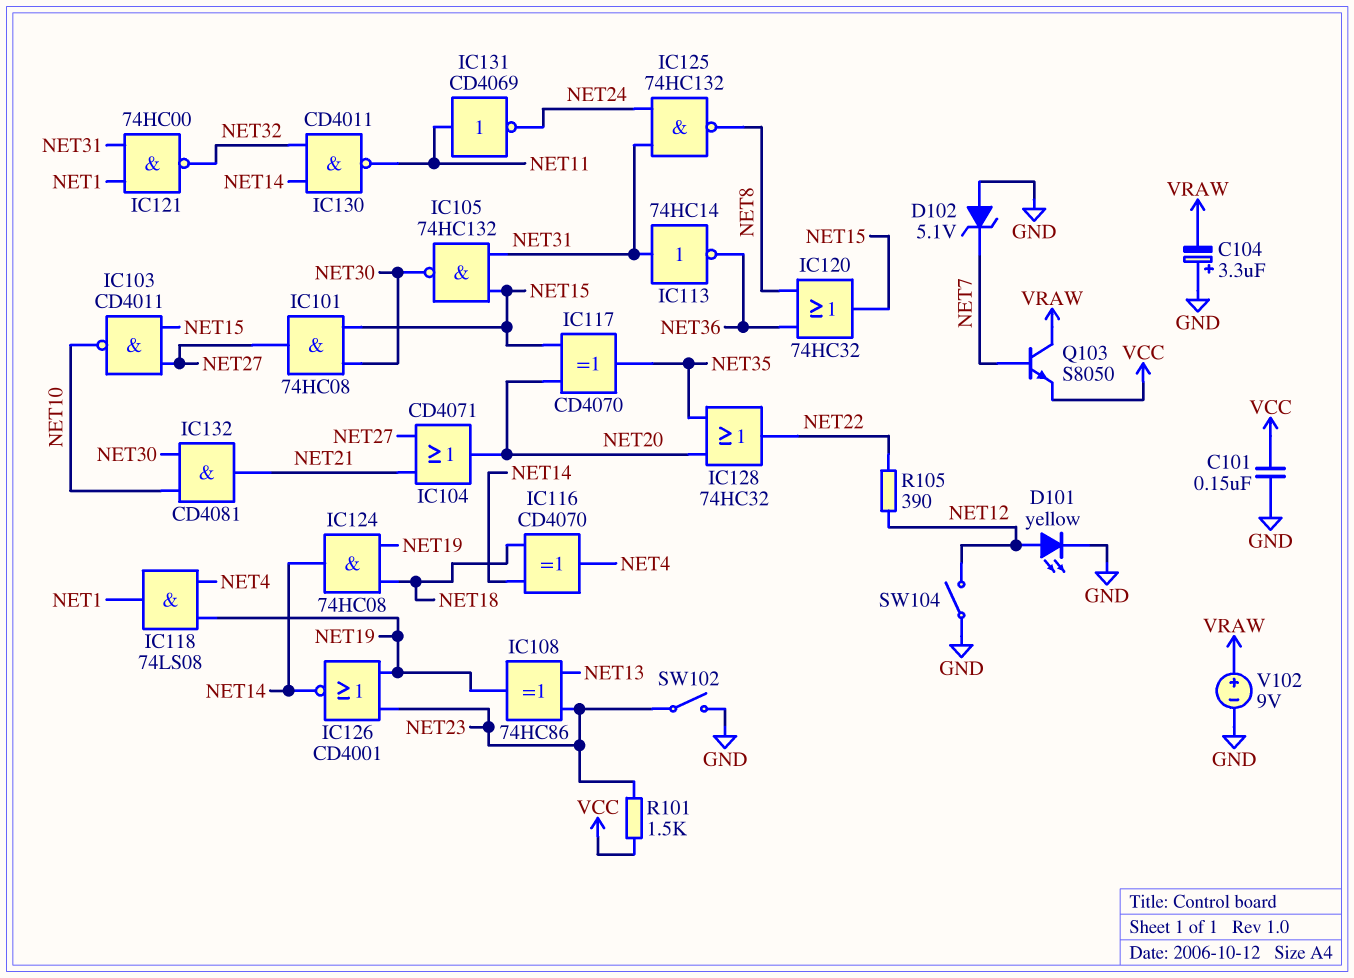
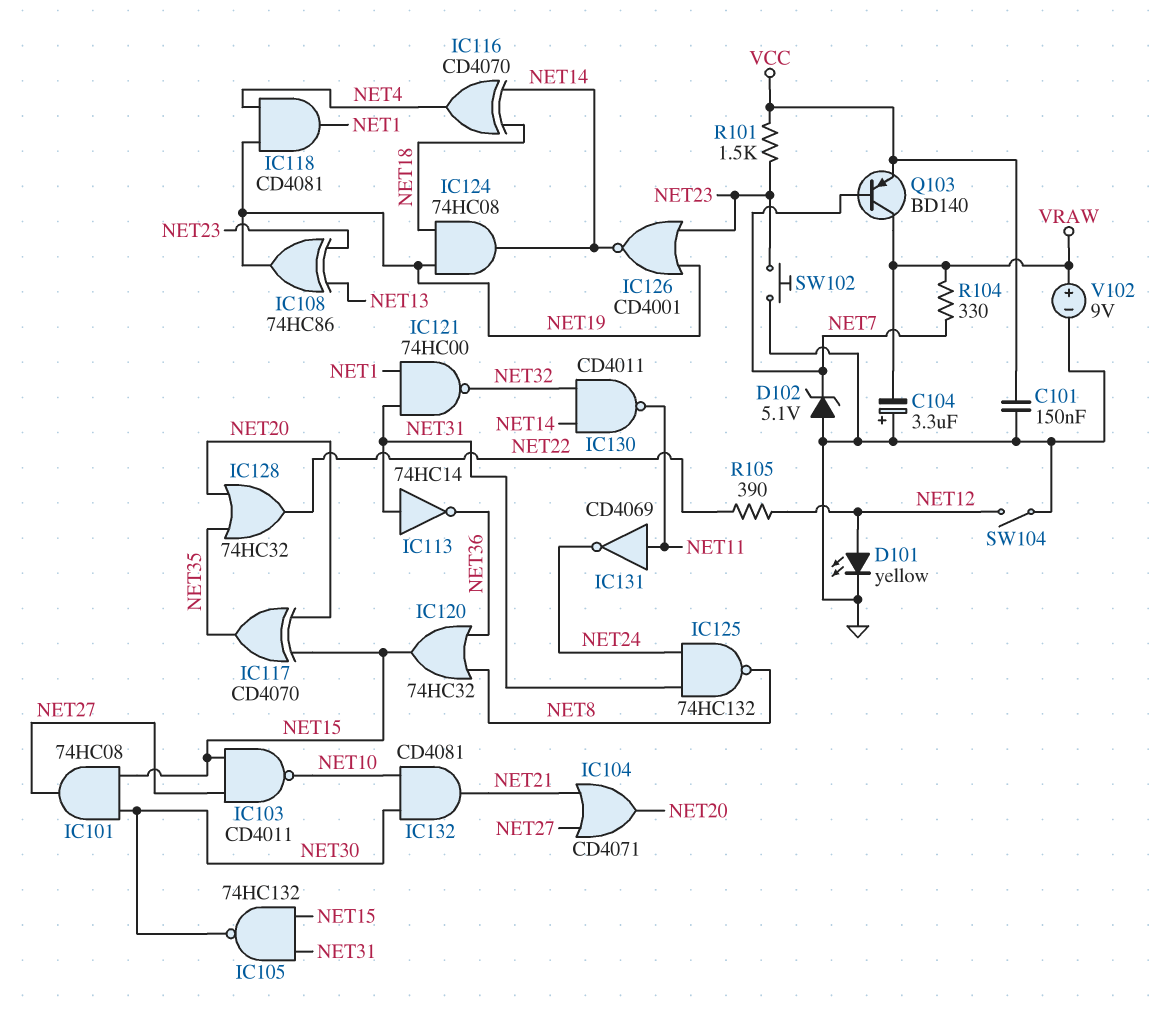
IC118: AND 74LS08 (in NET4, in NET19, out NET1) -> AND CD4081 (in NET4, in NET19, out NET1)
Q103: NPN S8050 (B NET7, C VRAW, E VCC) -> PNP BD140 (B NET7, C VRAW, E VCC)
R104: none -> 330 (NET7, VRAW)
SW102: switch (GND, NET23) -> button (GND, NET23)

